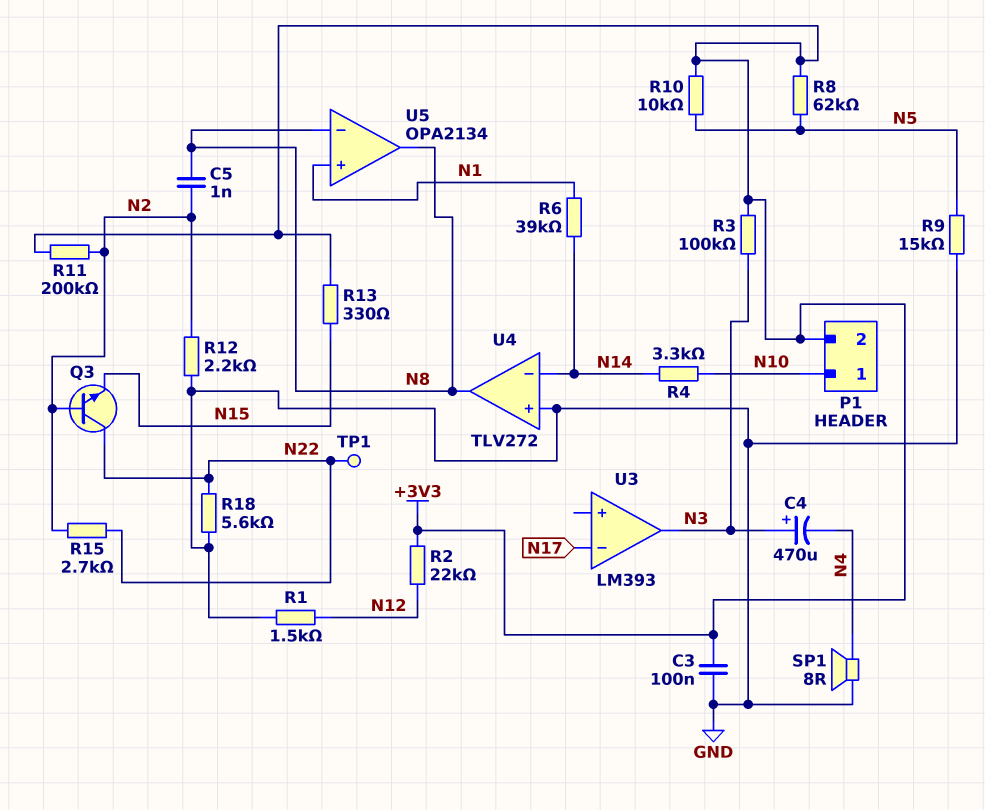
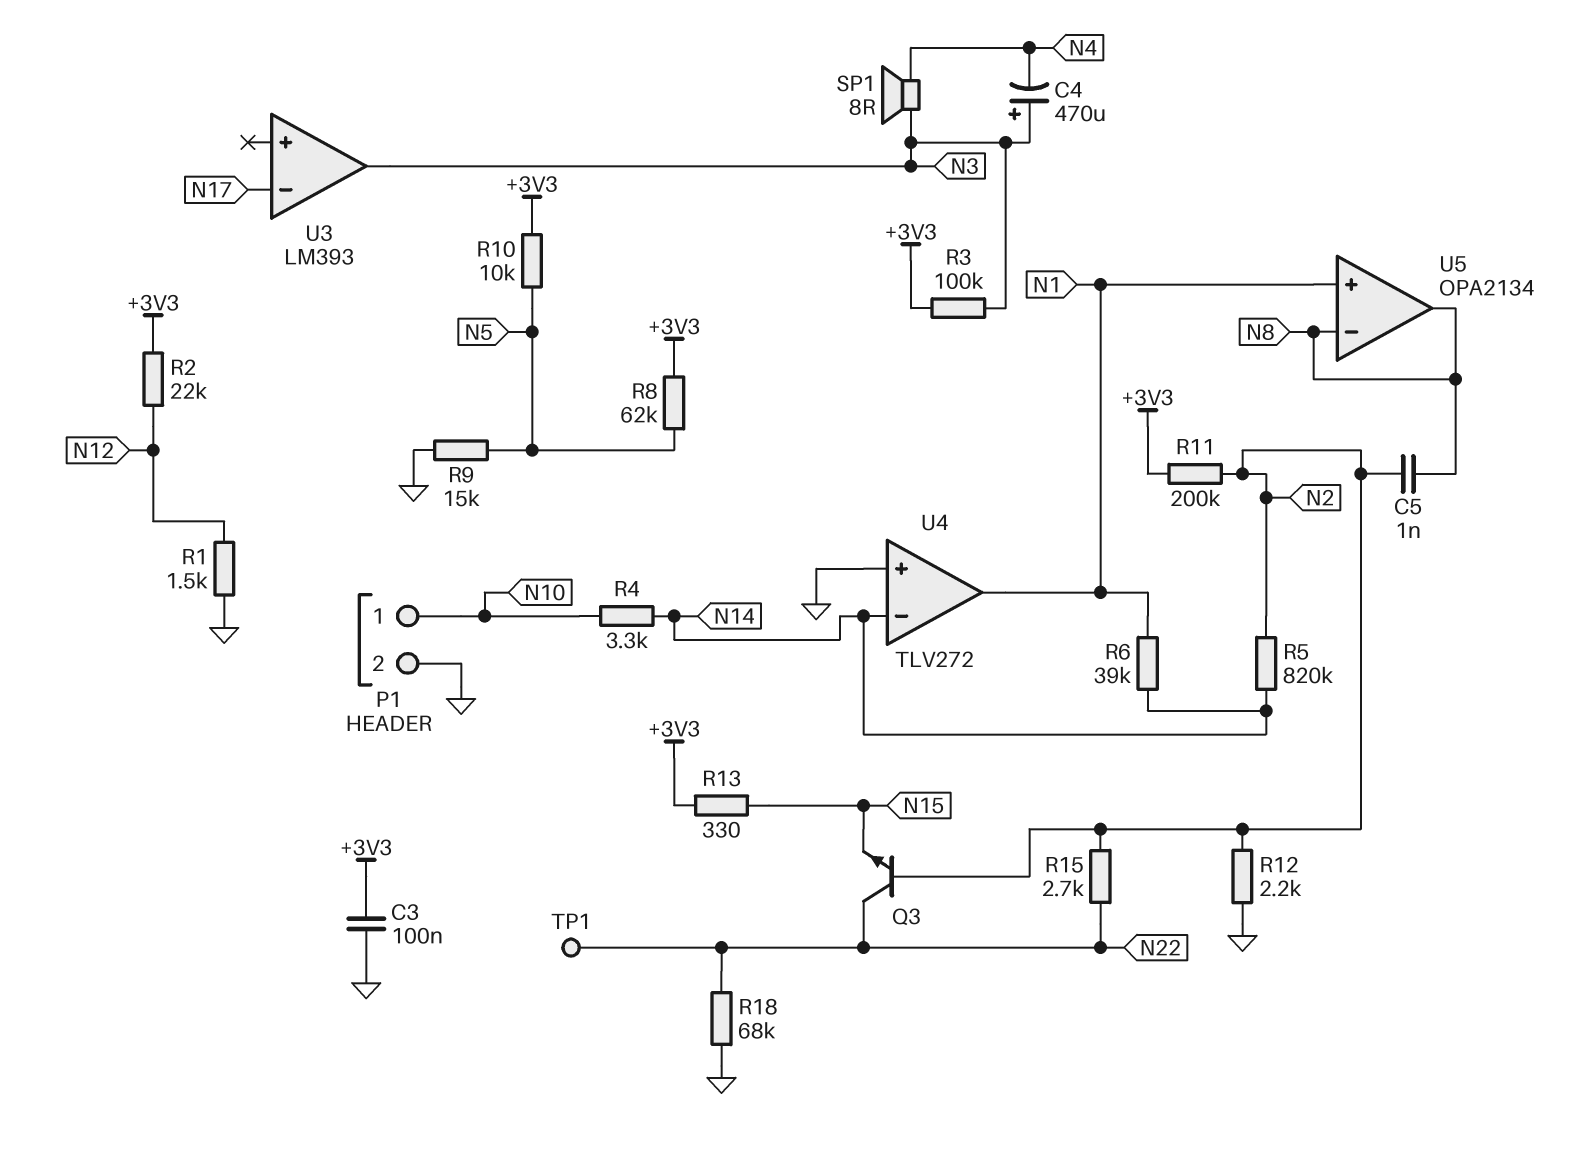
P1 pin 2: +3V3 -> GND
R5: none -> 820k (N2, N14)
R18: 5.6k (GND, N22) -> 68k (GND, N22)
SP1: speaker 8R (GND, N4) -> speaker 8R (N3, N4)
U4 pin out: N8 -> N1

